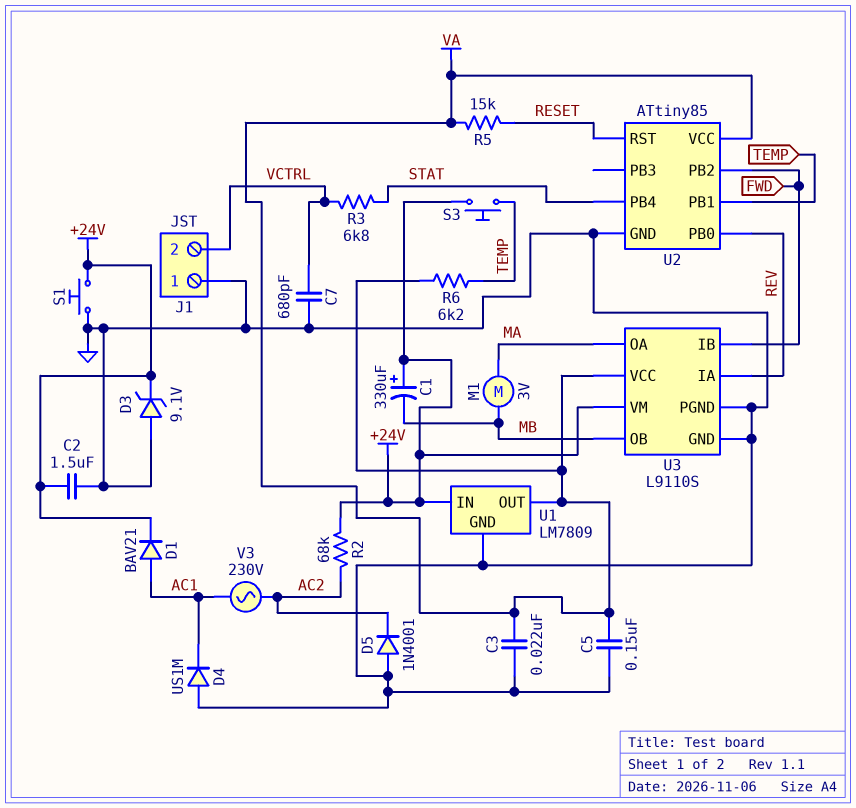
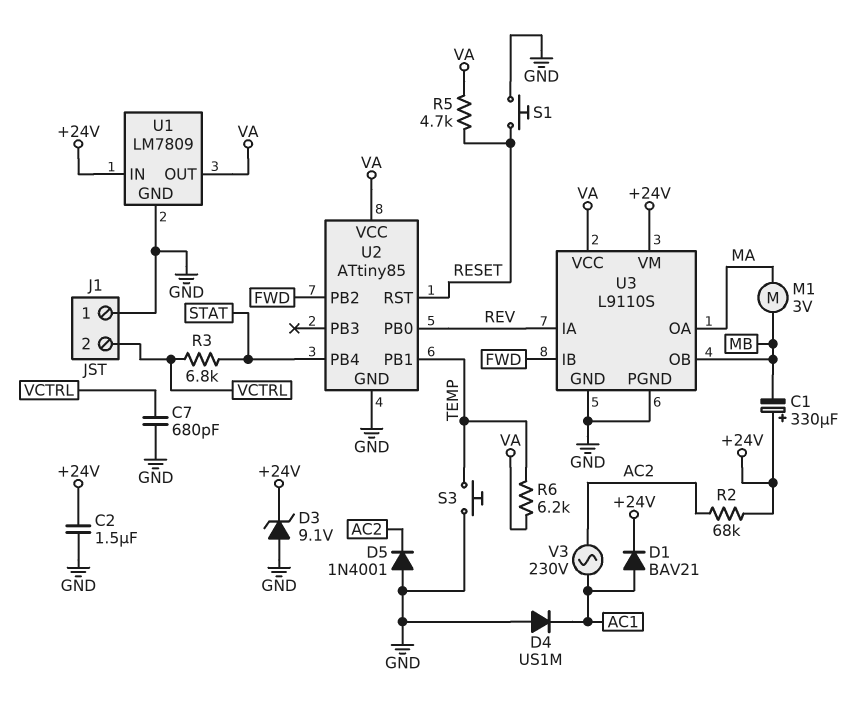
C3: 22nF (GND, VA) -> none
C5: 150nF (GND, VA) -> none
R5: 15k (RESET, VA) -> 4.7k (RESET, VA)
S1: button (+24V, GND) -> button (GND, RESET)
S3: button (+24V, TEMP) -> button (GND, TEMP)

